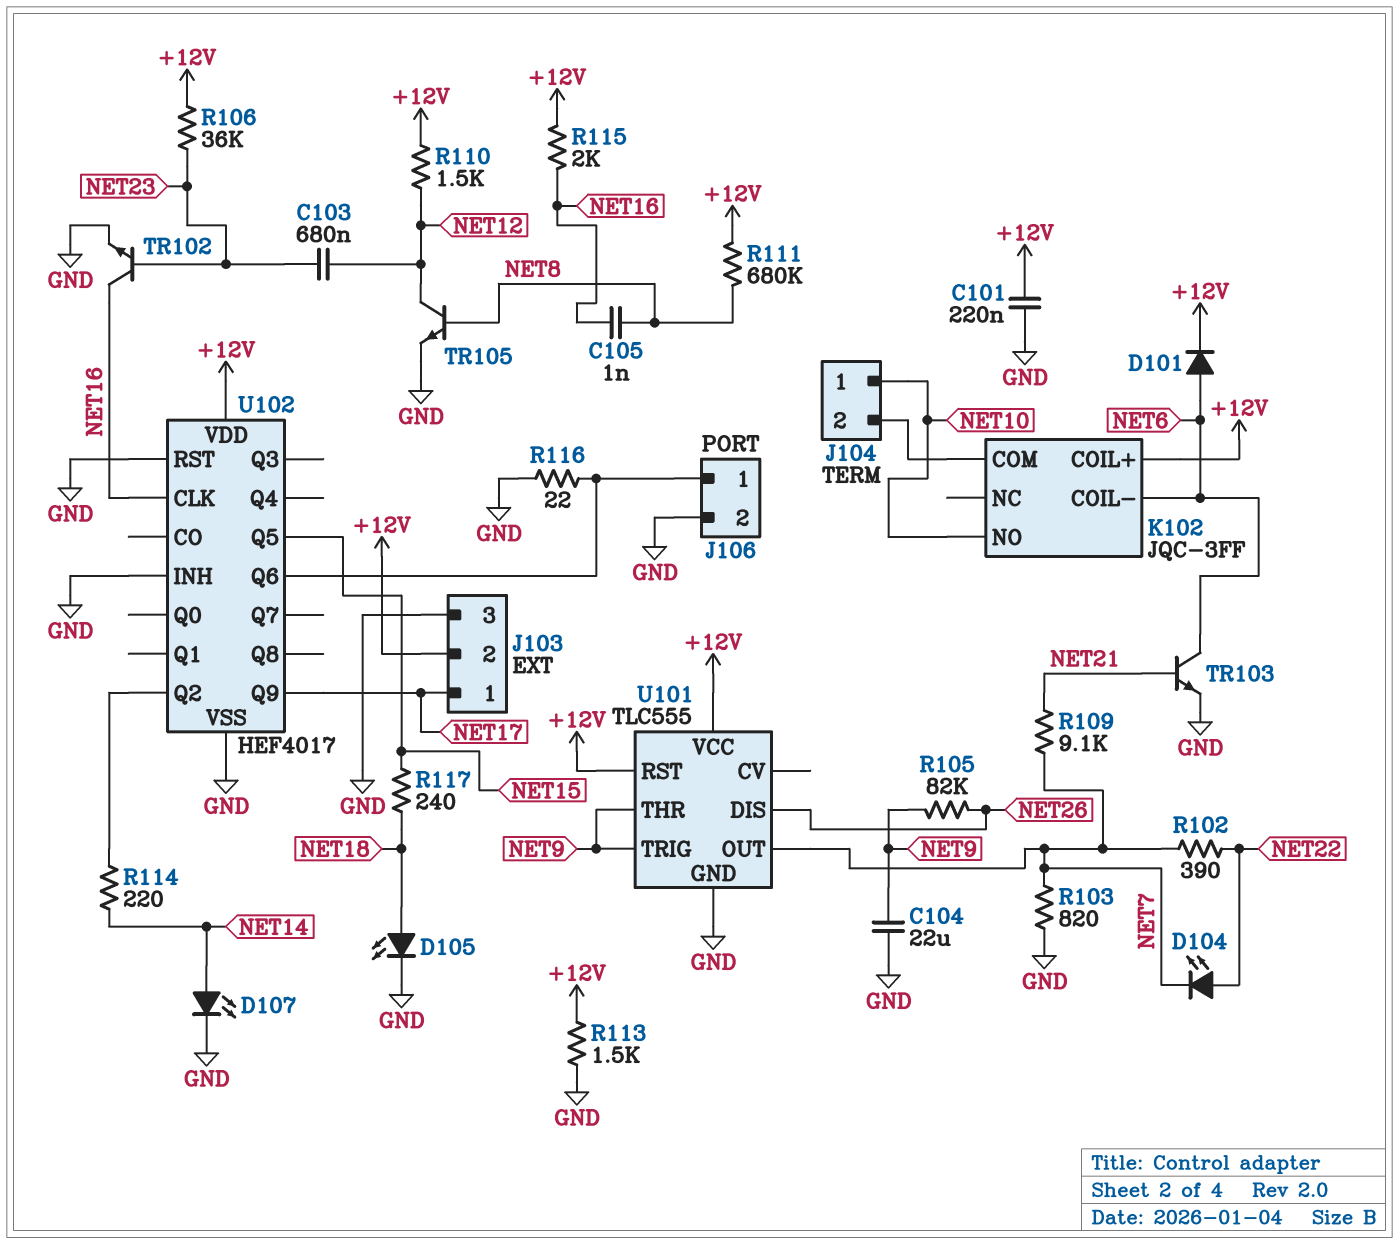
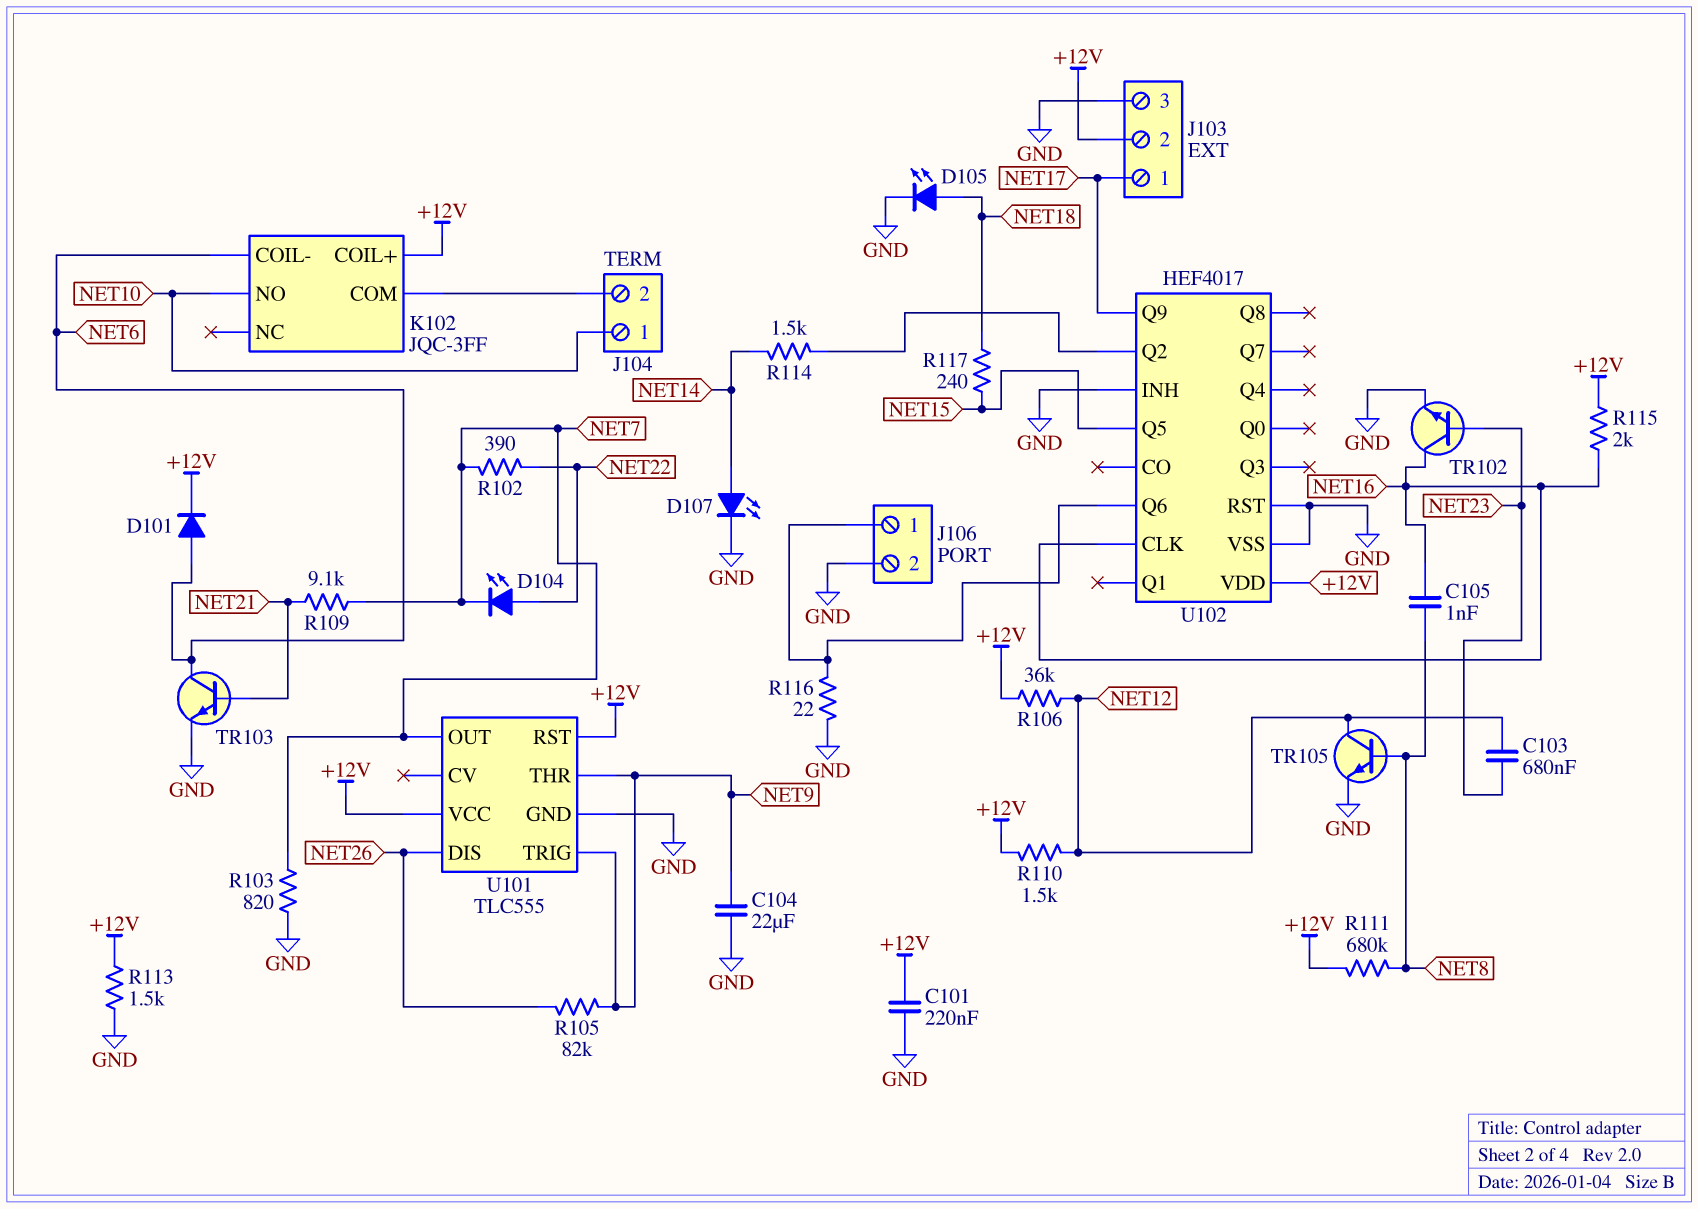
R106: 36k (+12V, NET23) -> 36k (+12V, NET12)
R114: 220 (NET14, U102/Q2) -> 1.5k (NET14, U102/Q2)

